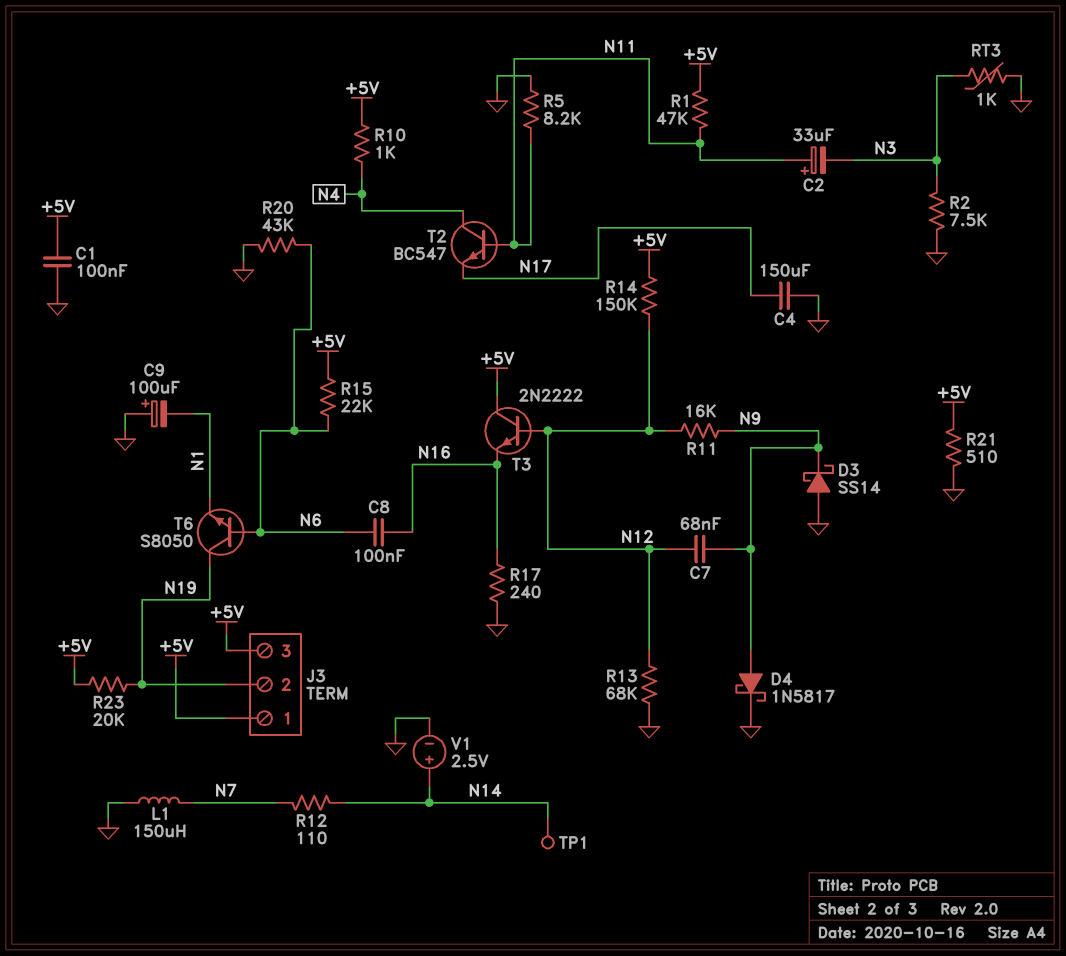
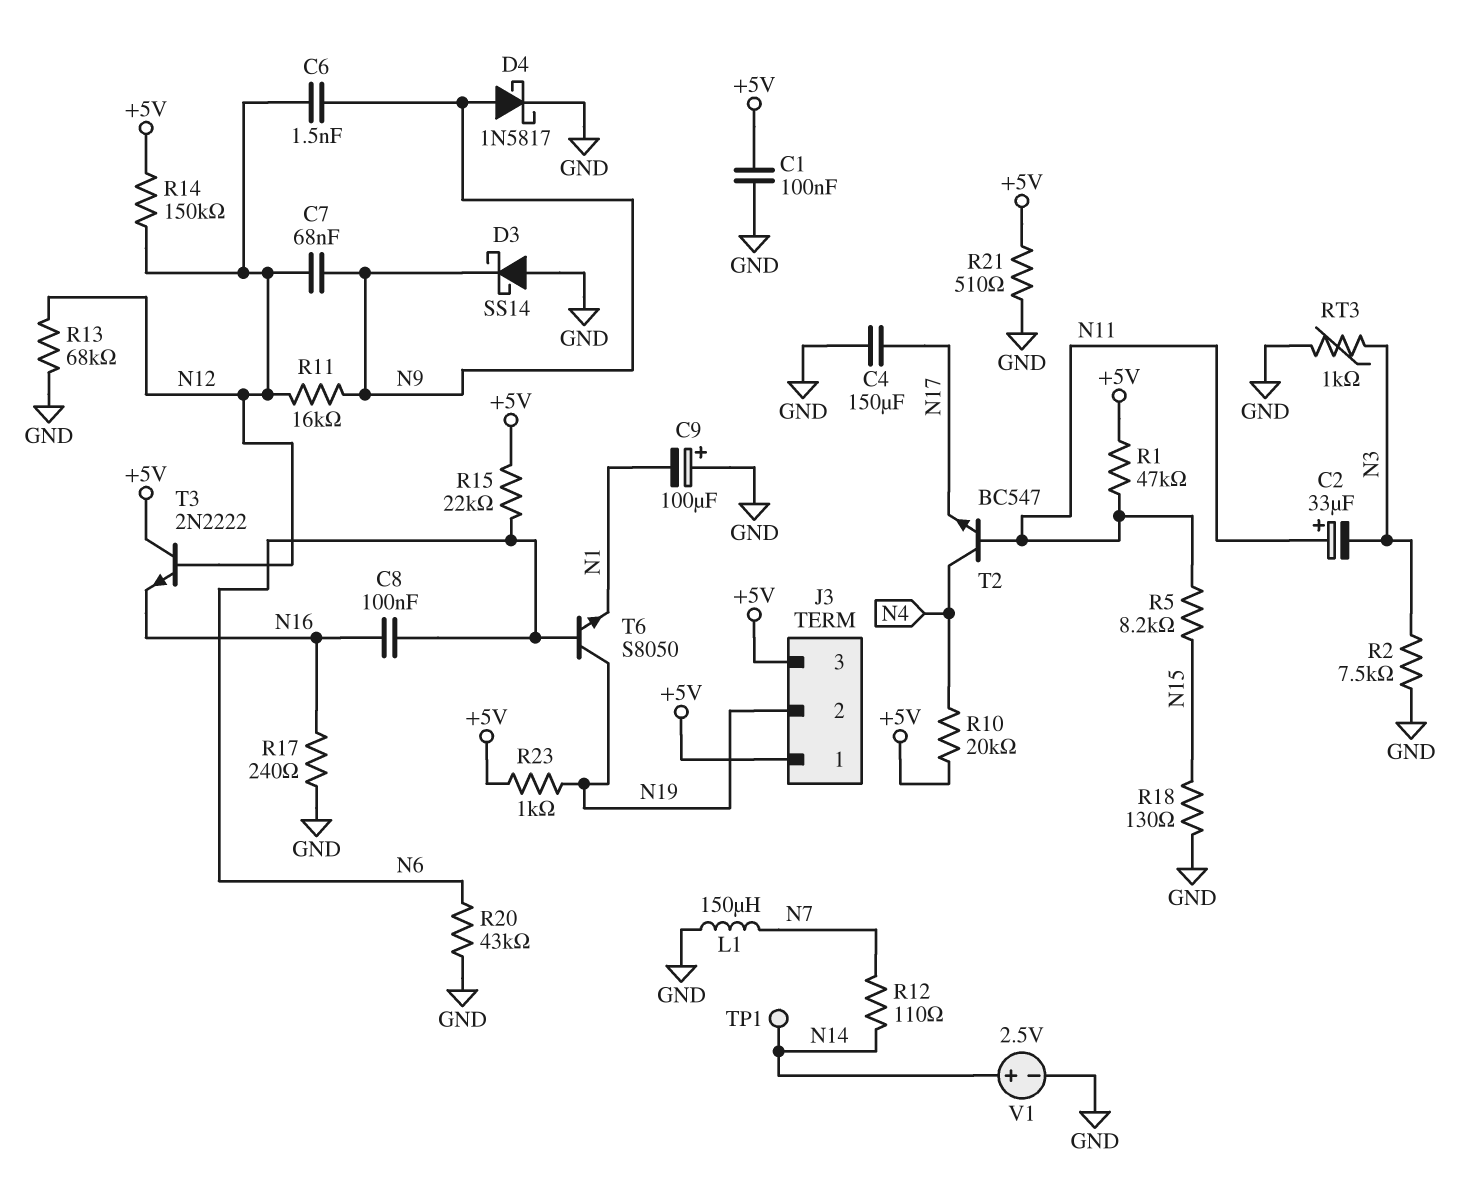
C6: none -> 1.5nF (N9, N12)
R5: 8.2k (GND, N11) -> 8.2k (N11, N15)
R10: 1k (+5V, N4) -> 20k (+5V, N4)
R18: none -> 130 (GND, N15)
R23: 20k (+5V, N19) -> 1k (+5V, N19)

